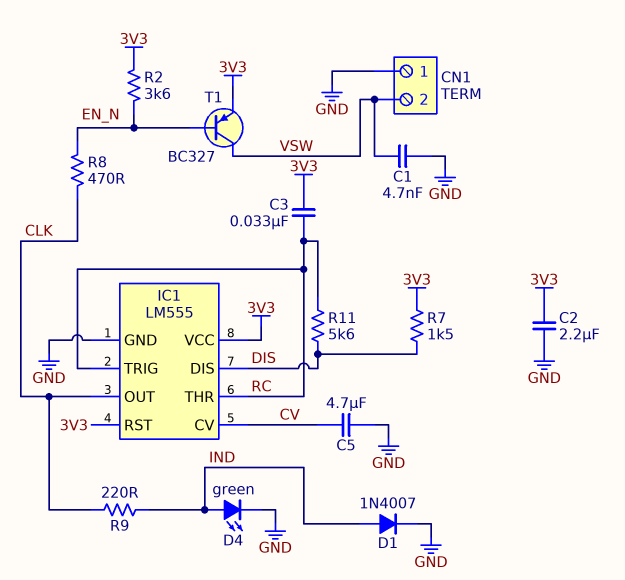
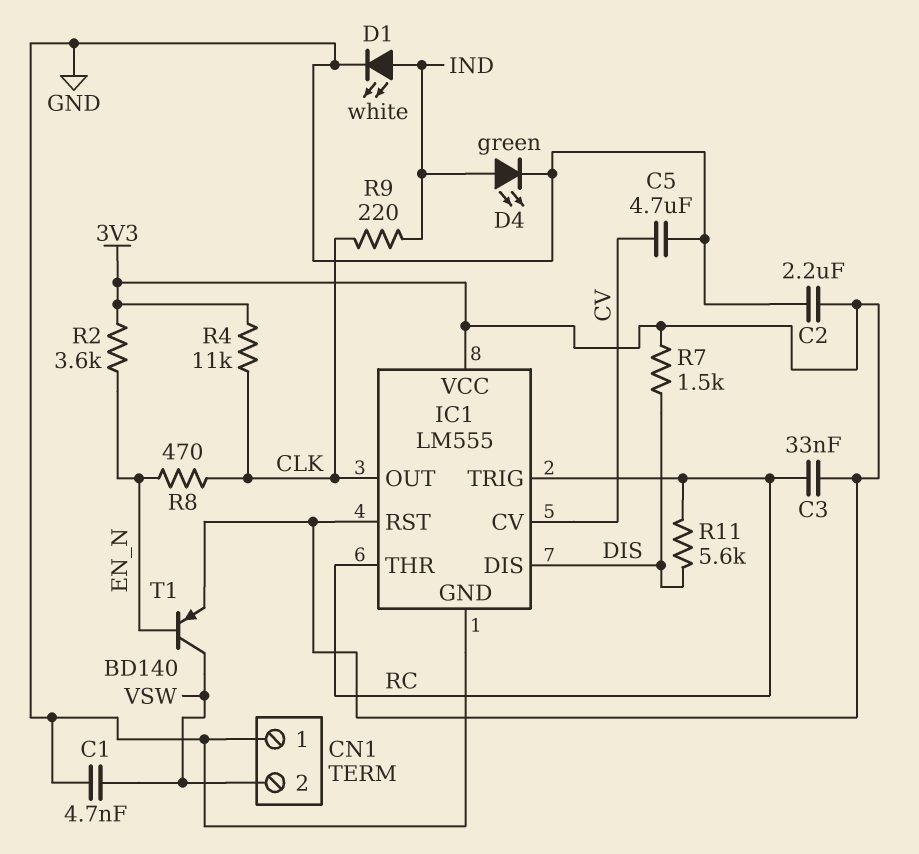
D1: diode 1N4007 (A IND, K GND) -> LED white (A IND, K GND)
R4: none -> 11k (3V3, CLK)
T1: PNP BC327 (B EN_N, C VSW, E 3V3) -> PNP BD140 (B EN_N, C VSW, E 3V3)

